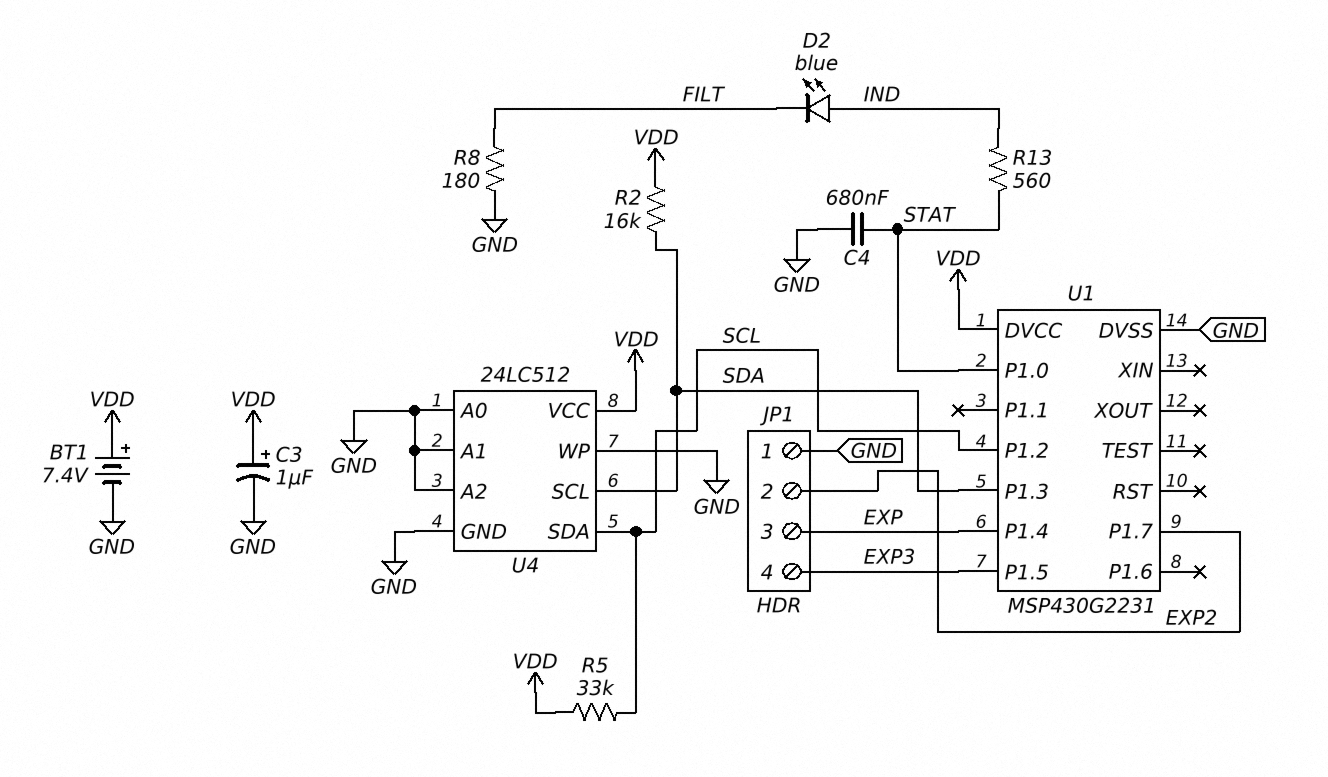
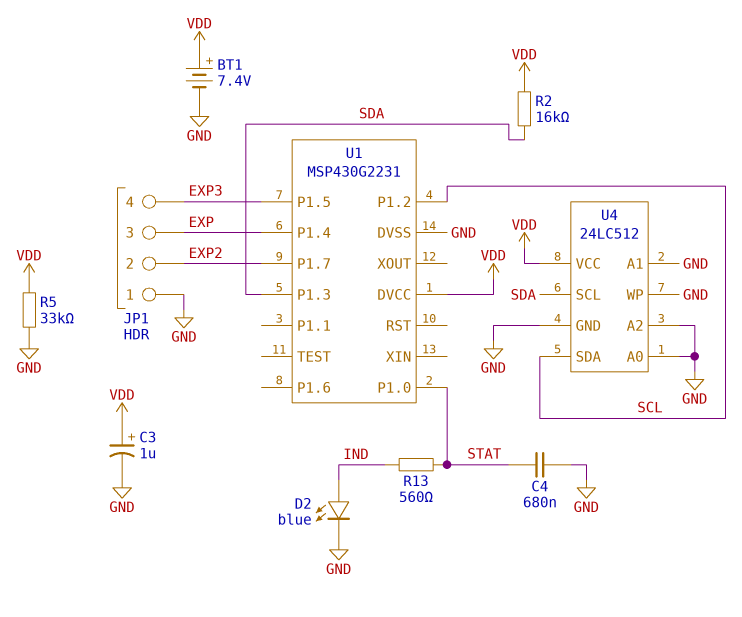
D2: LED blue (A IND, K FILT) -> LED blue (A IND, K GND)
R5: 33k (SCL, VDD) -> 33k (GND, VDD)
R8: 180 (FILT, GND) -> none

